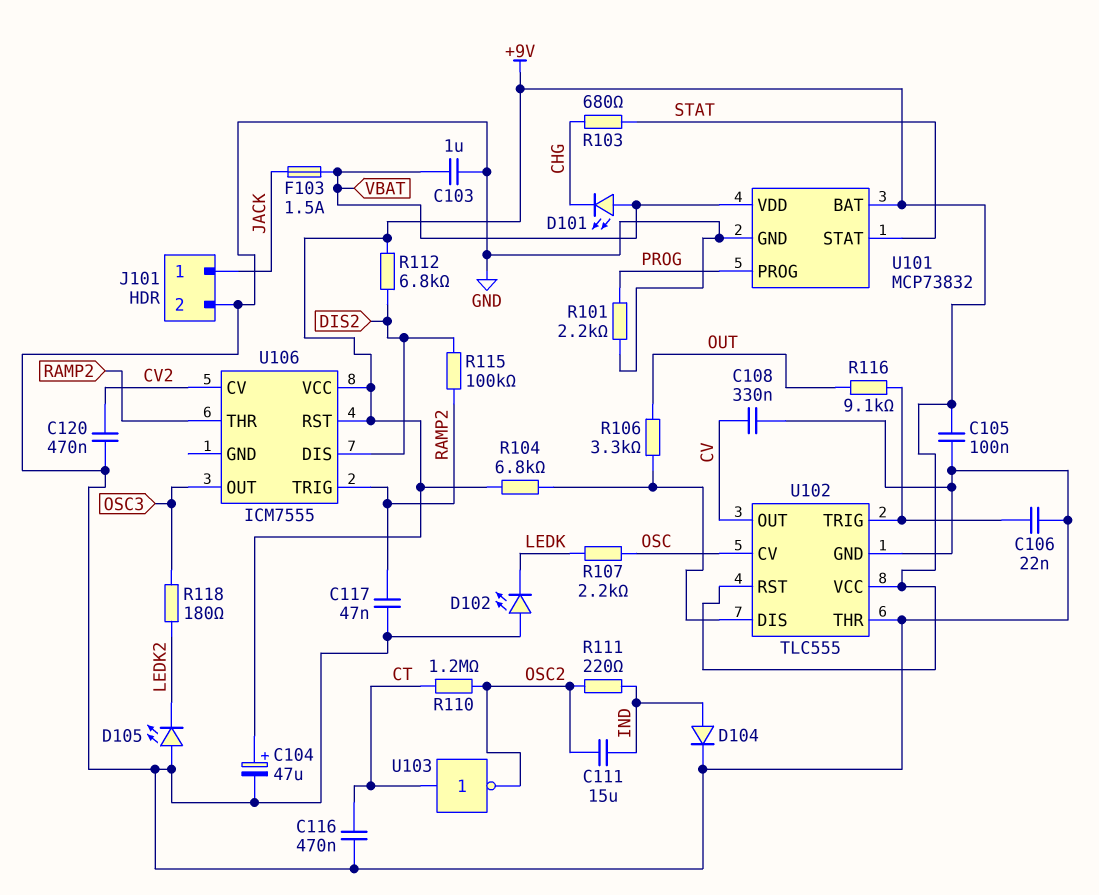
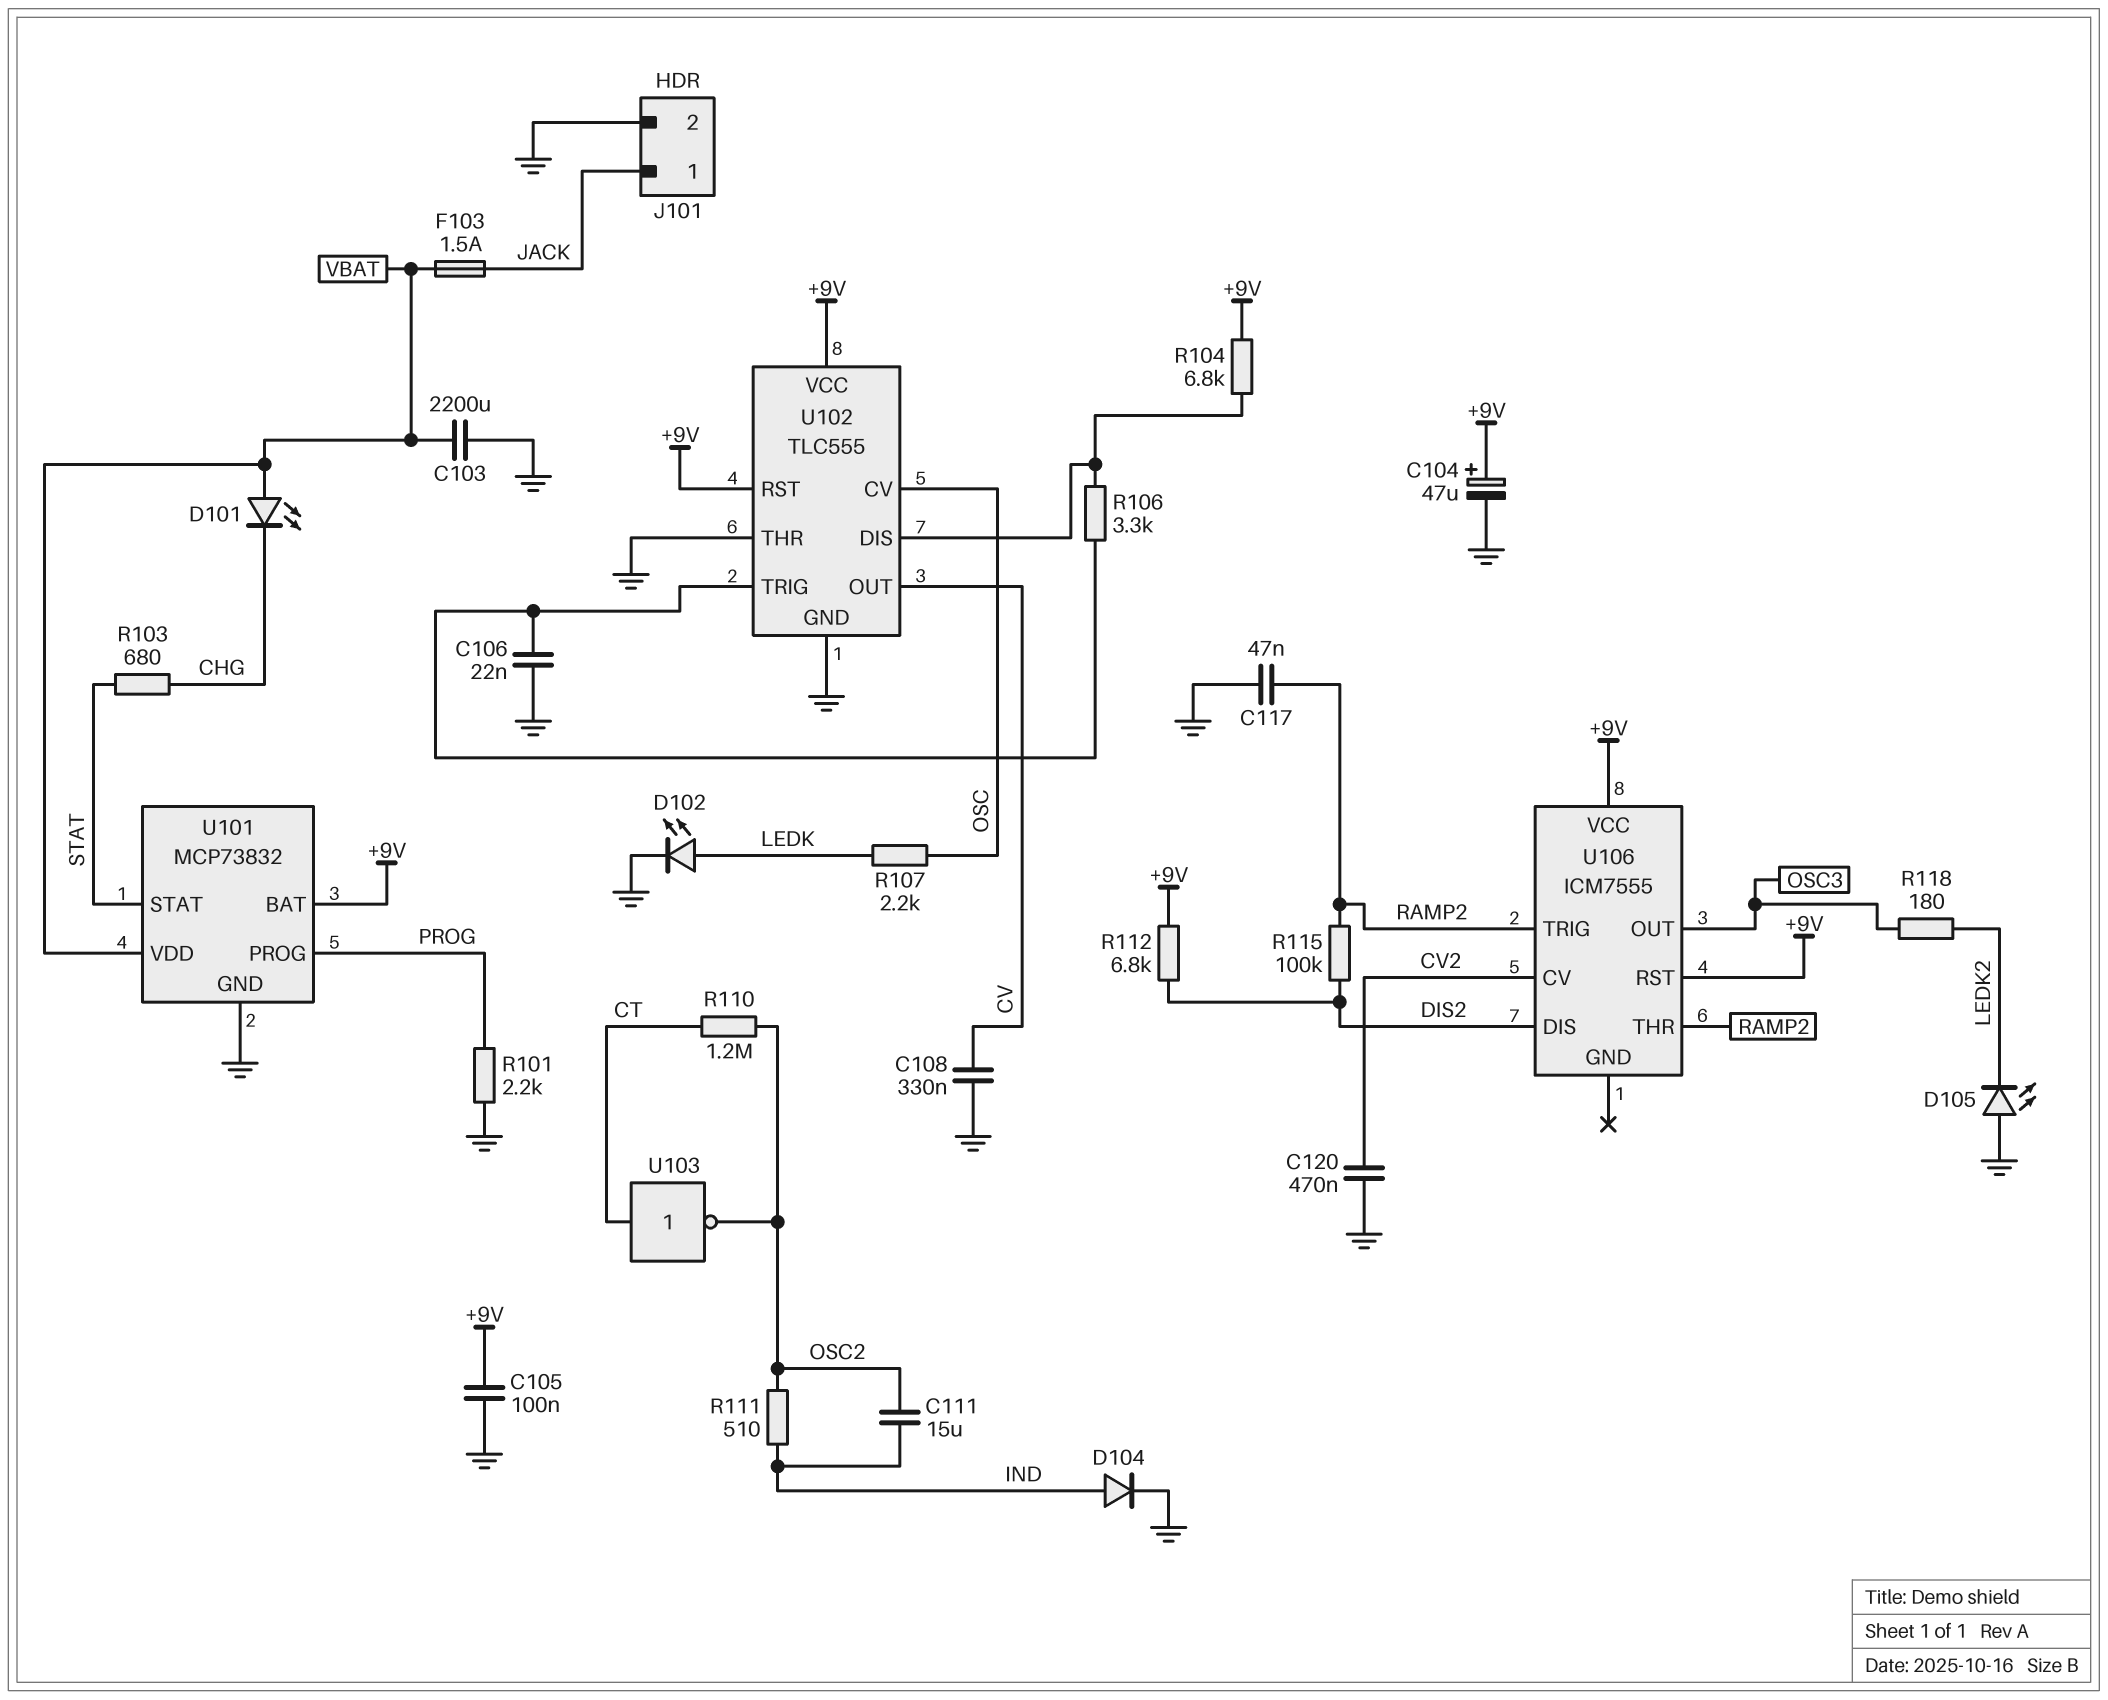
C103: 1uF (GND, VBAT) -> 2200uF (GND, VBAT)
C116: 470nF (CT, GND) -> none
D102: LED (A GND, K LEDK) -> LED (A LEDK, K GND)
R106: 3.3k (OUT, U102/DIS) -> 3.3k (U102/DIS, U102/TRIG)
R111: 220 (IND, OSC2) -> 510 (IND, OSC2)
R116: 9.1k (OUT, U102/TRIG) -> none

